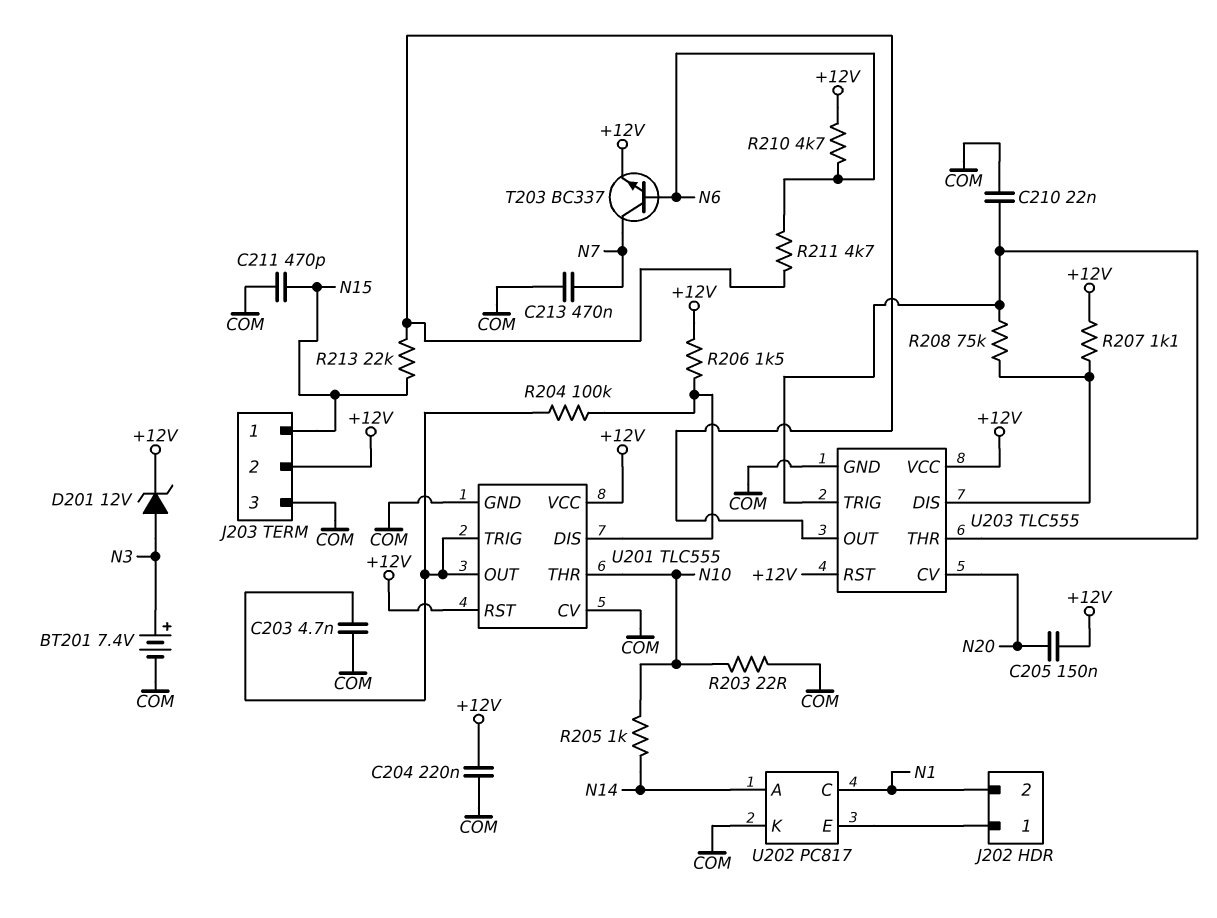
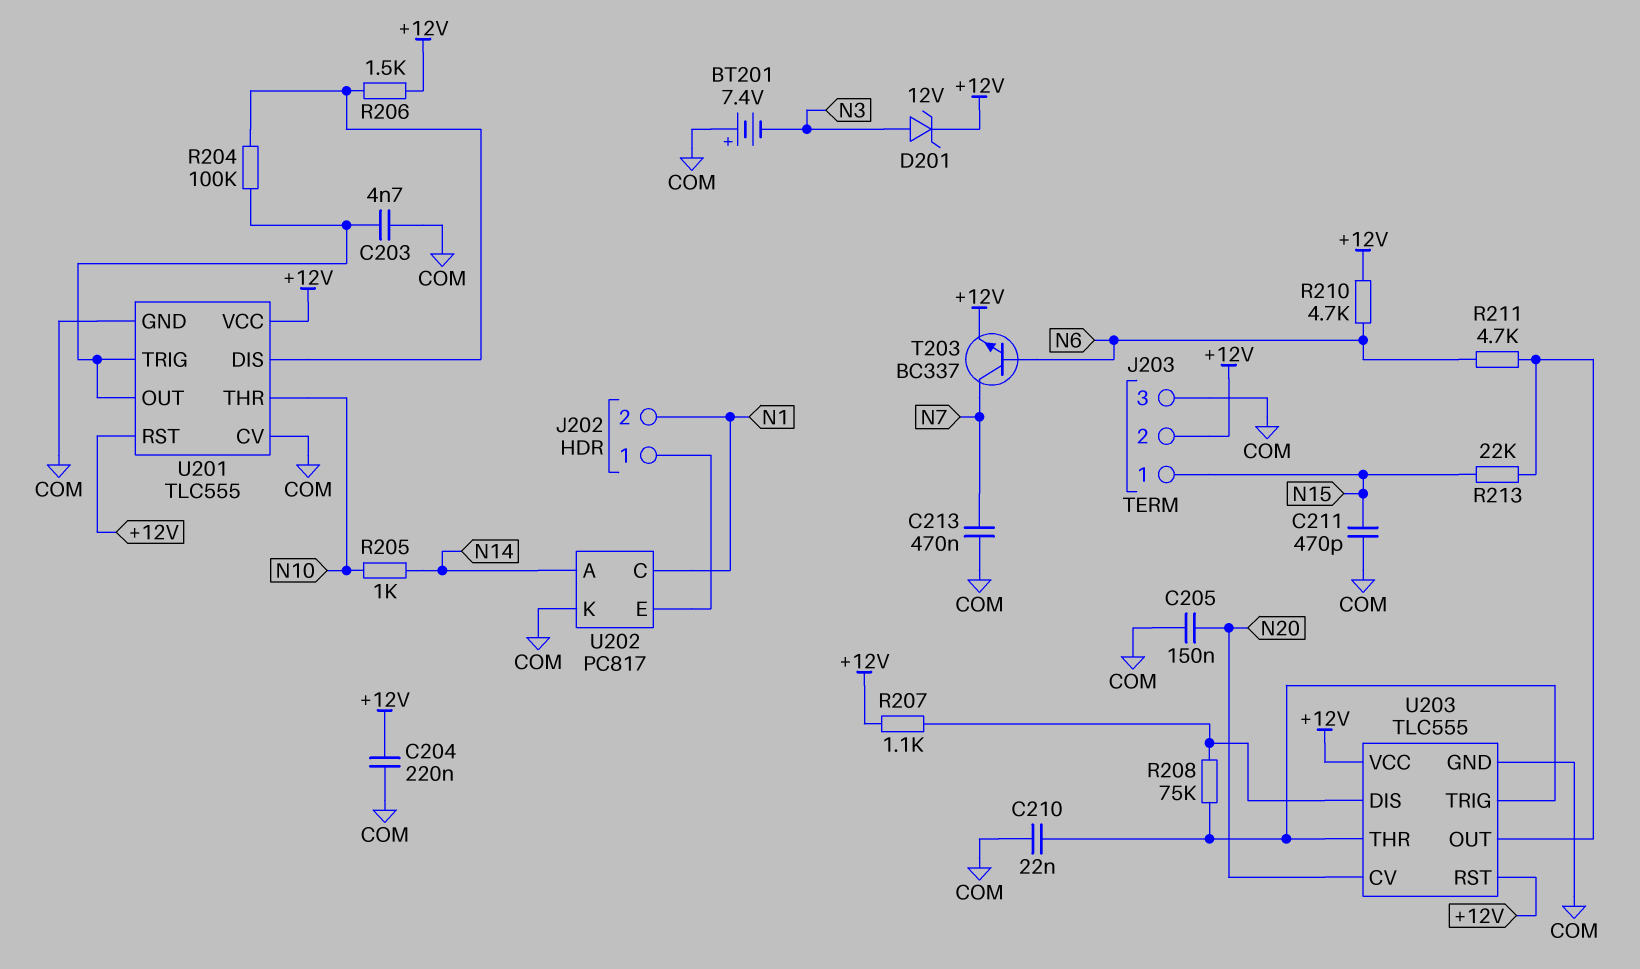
BT201: 7.4V (plus N3, minus COM) -> 7.4V (plus COM, minus N3)
C205: 150nF (+12V, N20) -> 150nF (COM, N20)
R203: 22 (COM, N10) -> none

